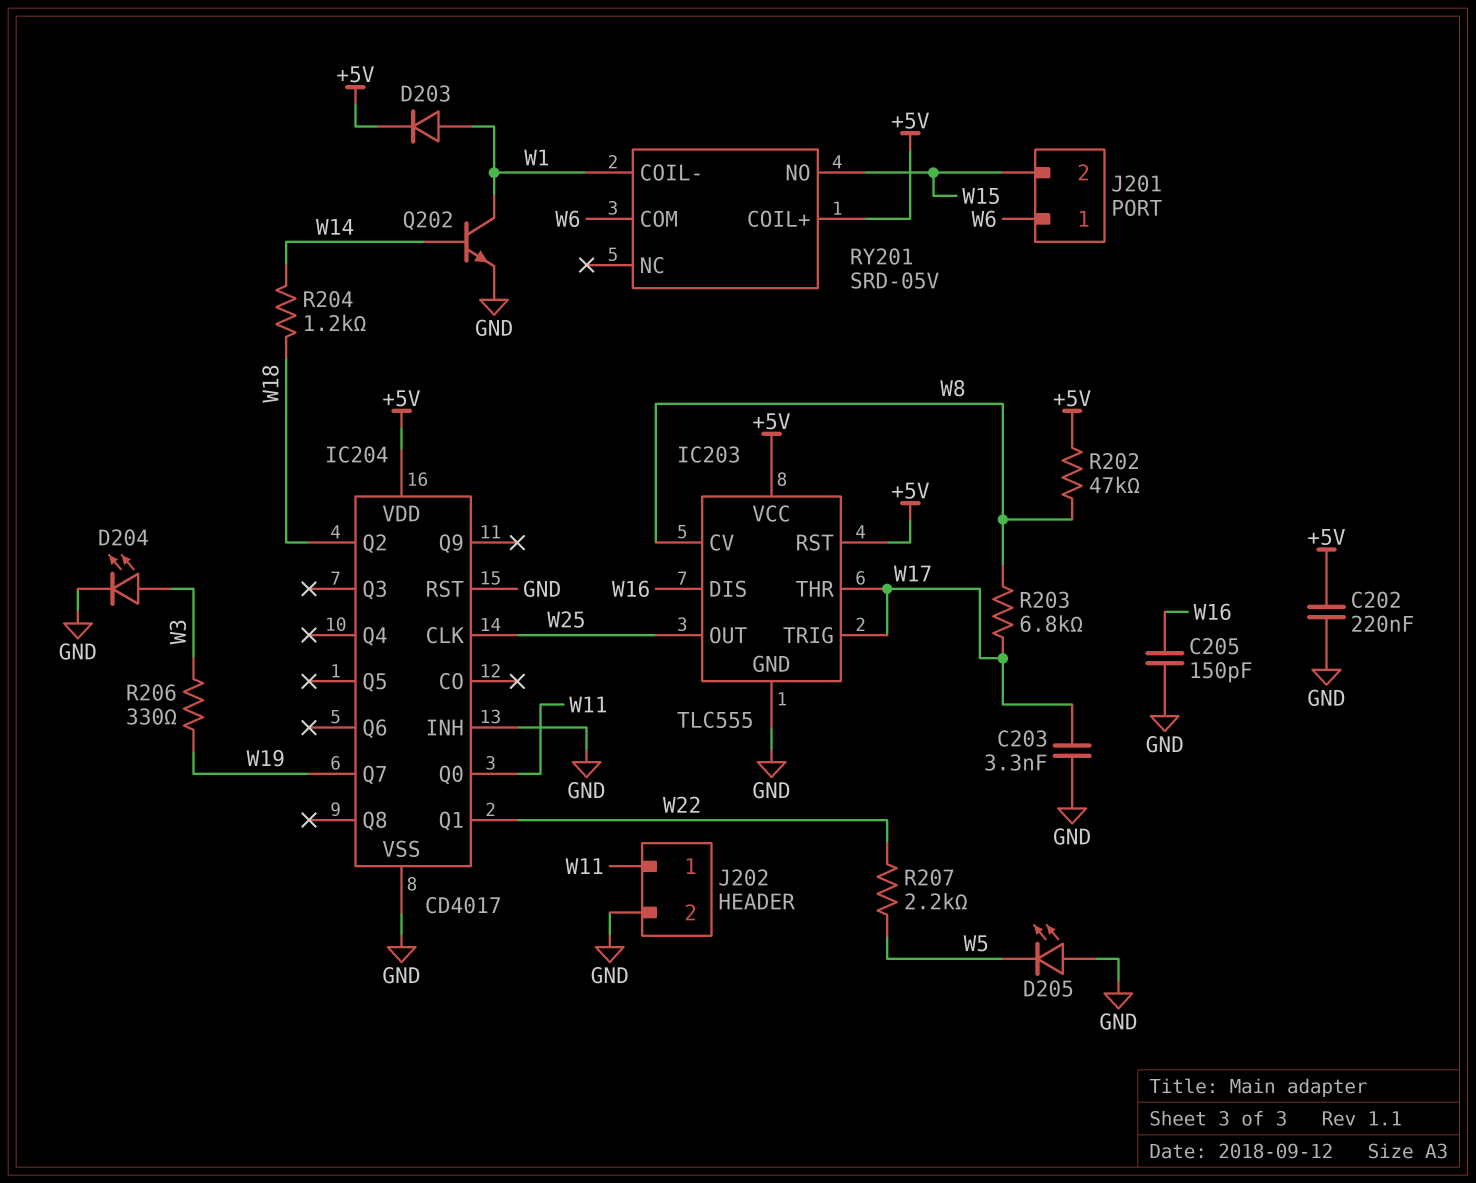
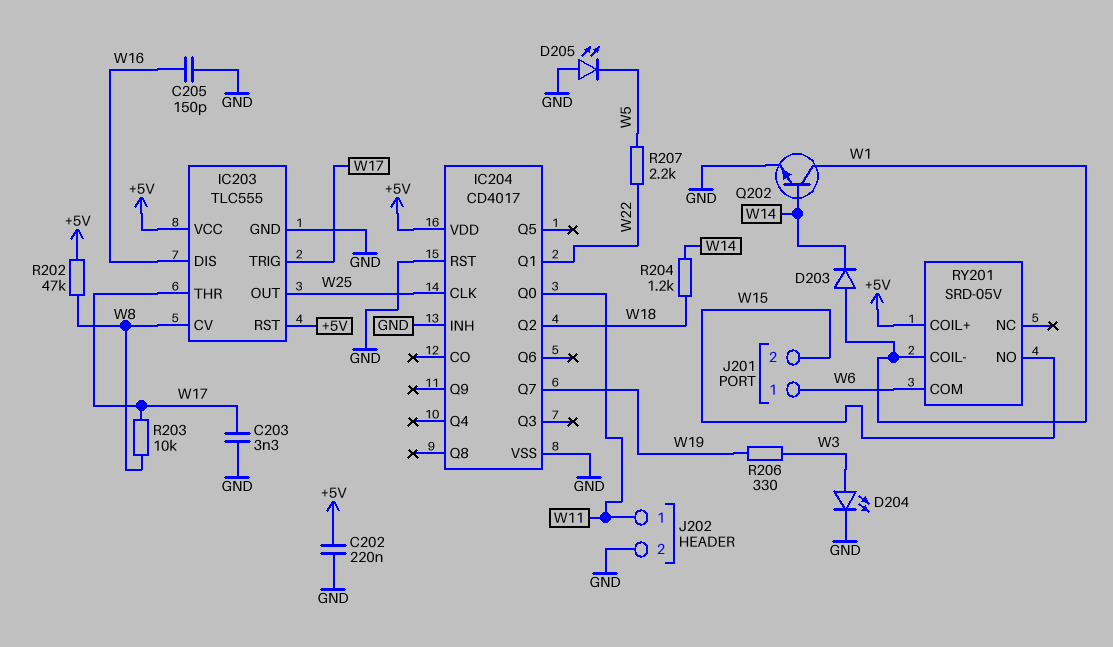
D203: diode (A W1, K +5V) -> diode (A W1, K W14)
R203: 6.8k (W8, W17) -> 10k (W8, W17)

